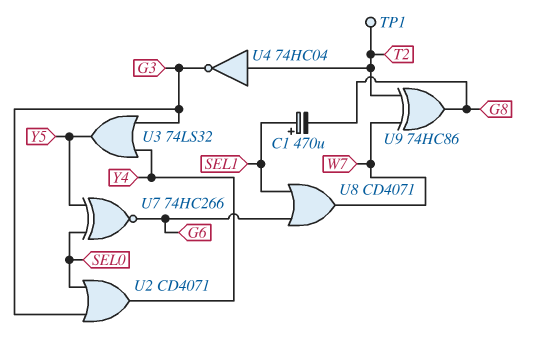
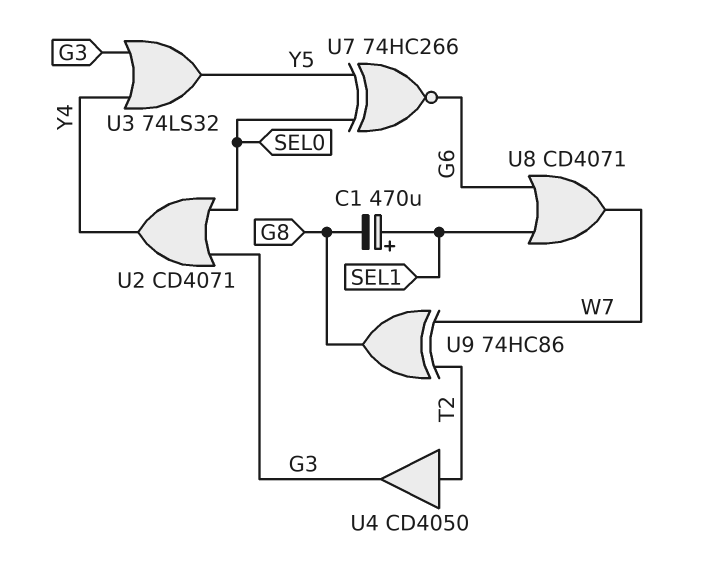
TP1: test point (T2) -> none
U4: NOT 74HC04 (in T2, out G3) -> buffer CD4050 (in T2, out G3)

